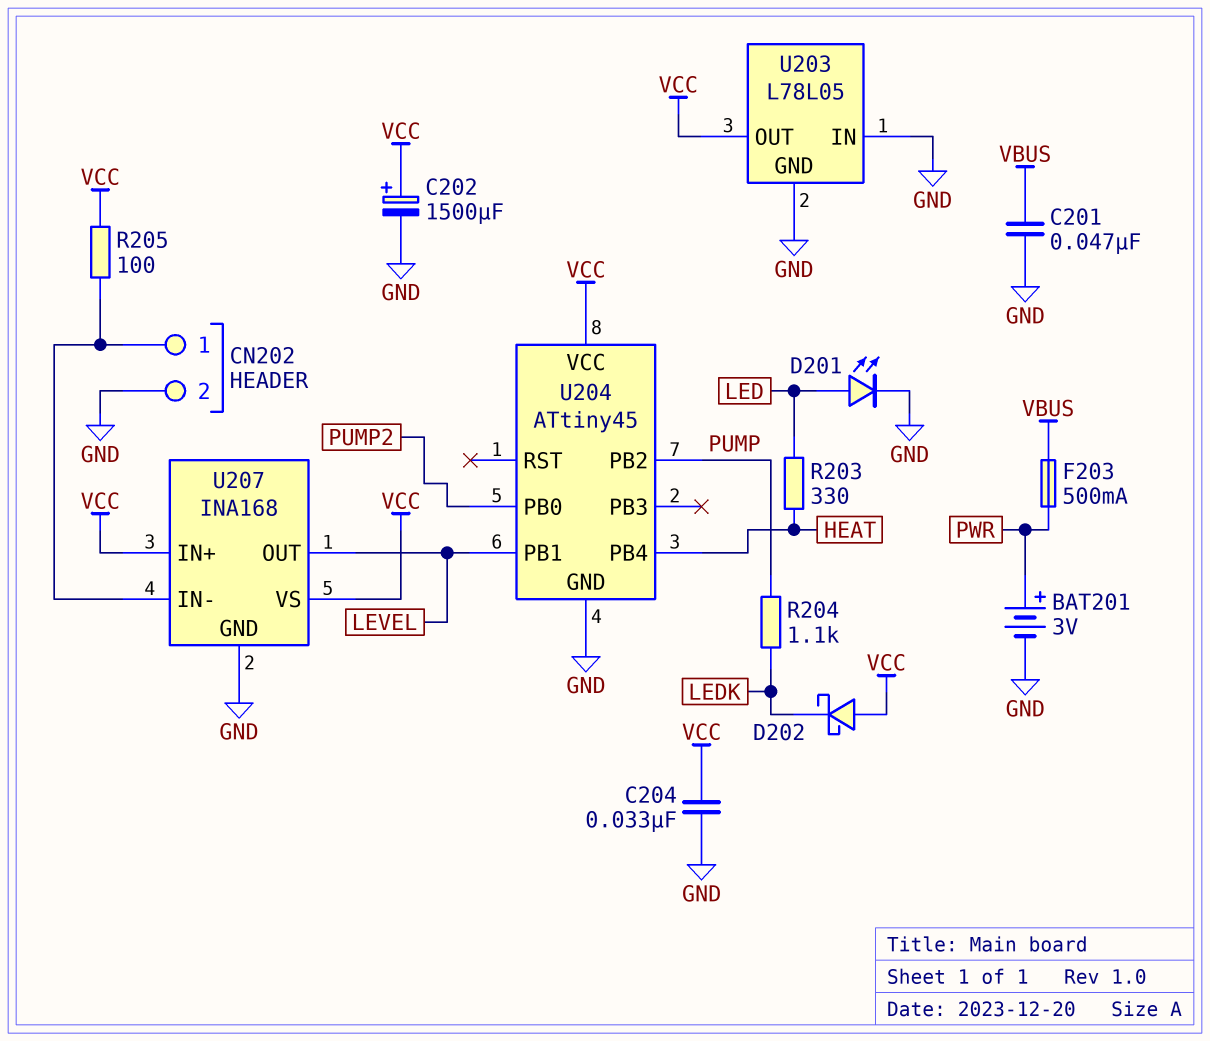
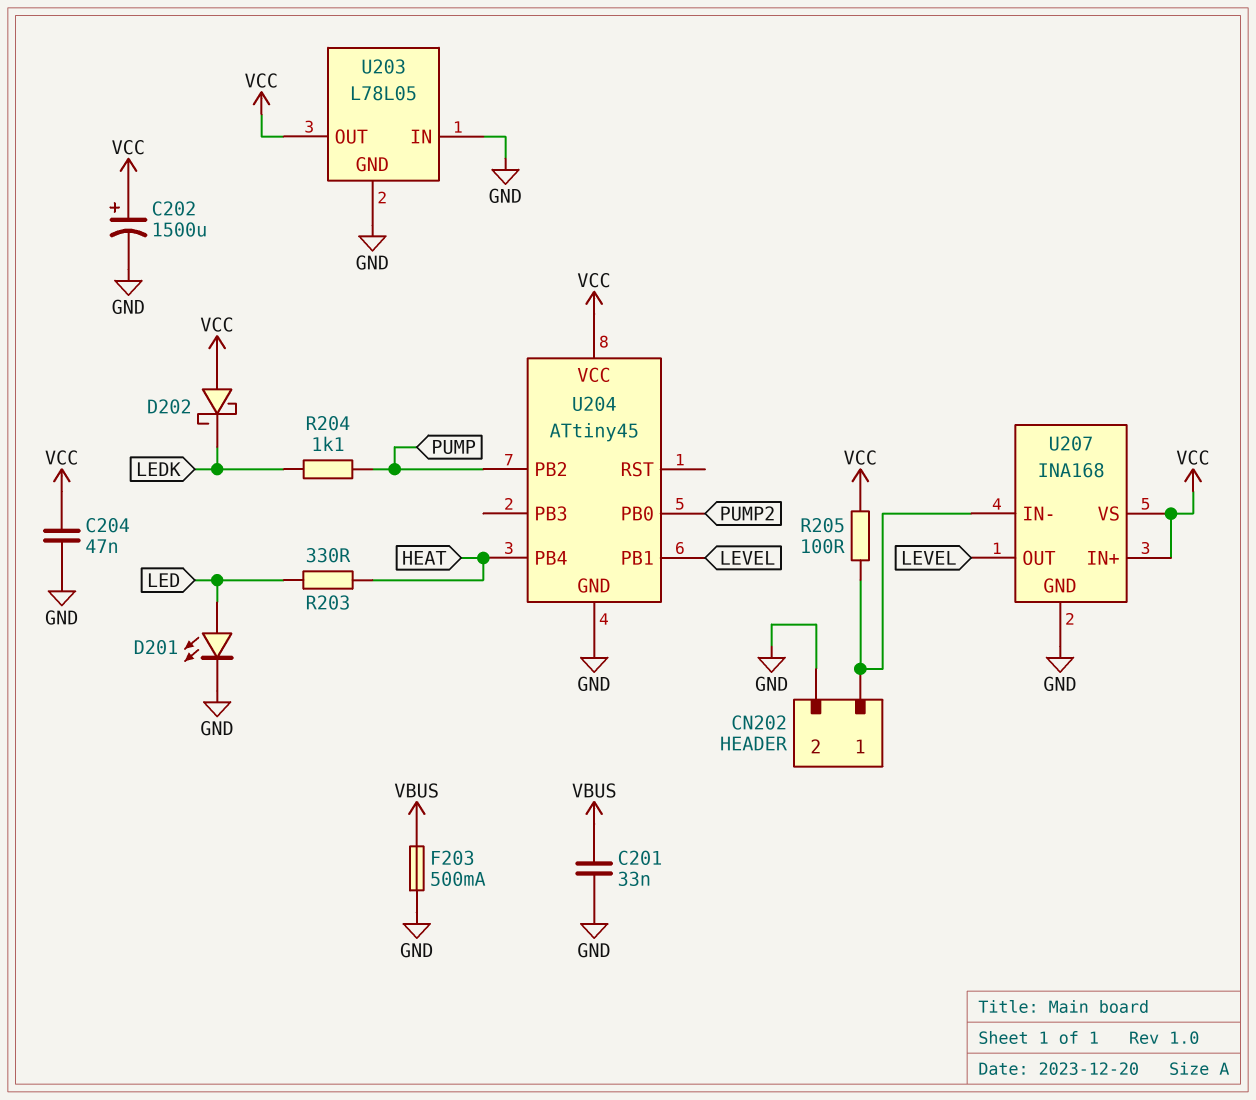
BAT201: 3V (plus PWR, minus GND) -> none
C201: 47nF (GND, VBUS) -> 33nF (GND, VBUS)
C204: 33nF (GND, VCC) -> 47nF (GND, VCC)
F203: 500mA (PWR, VBUS) -> 500mA (GND, VBUS)

